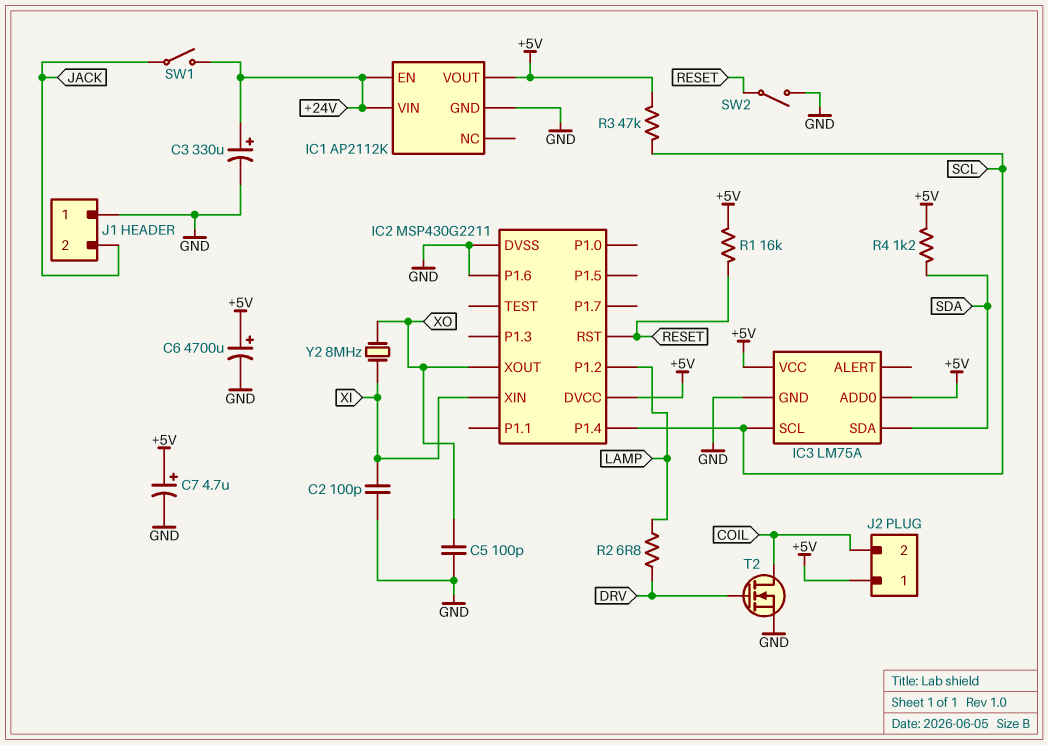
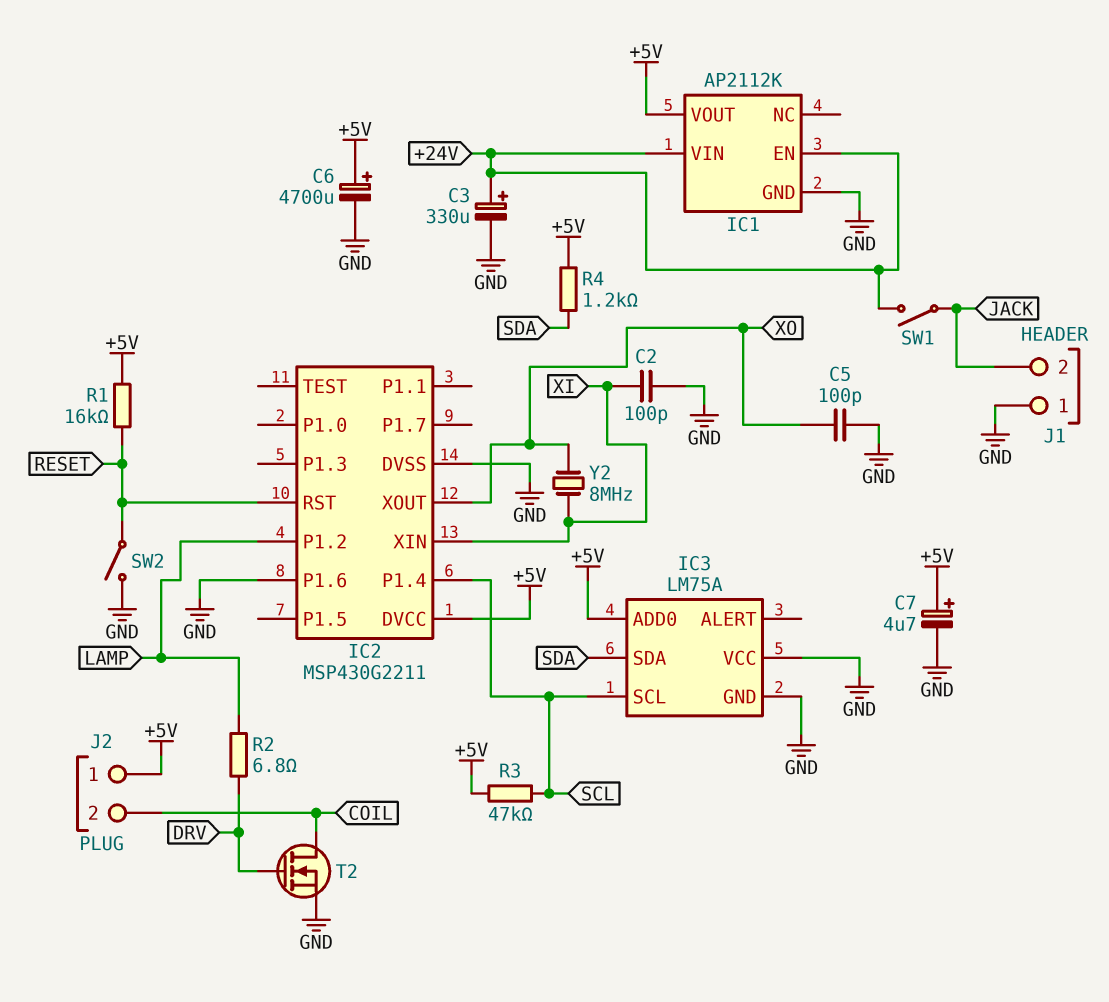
IC3 pin VCC: +5V -> GND

